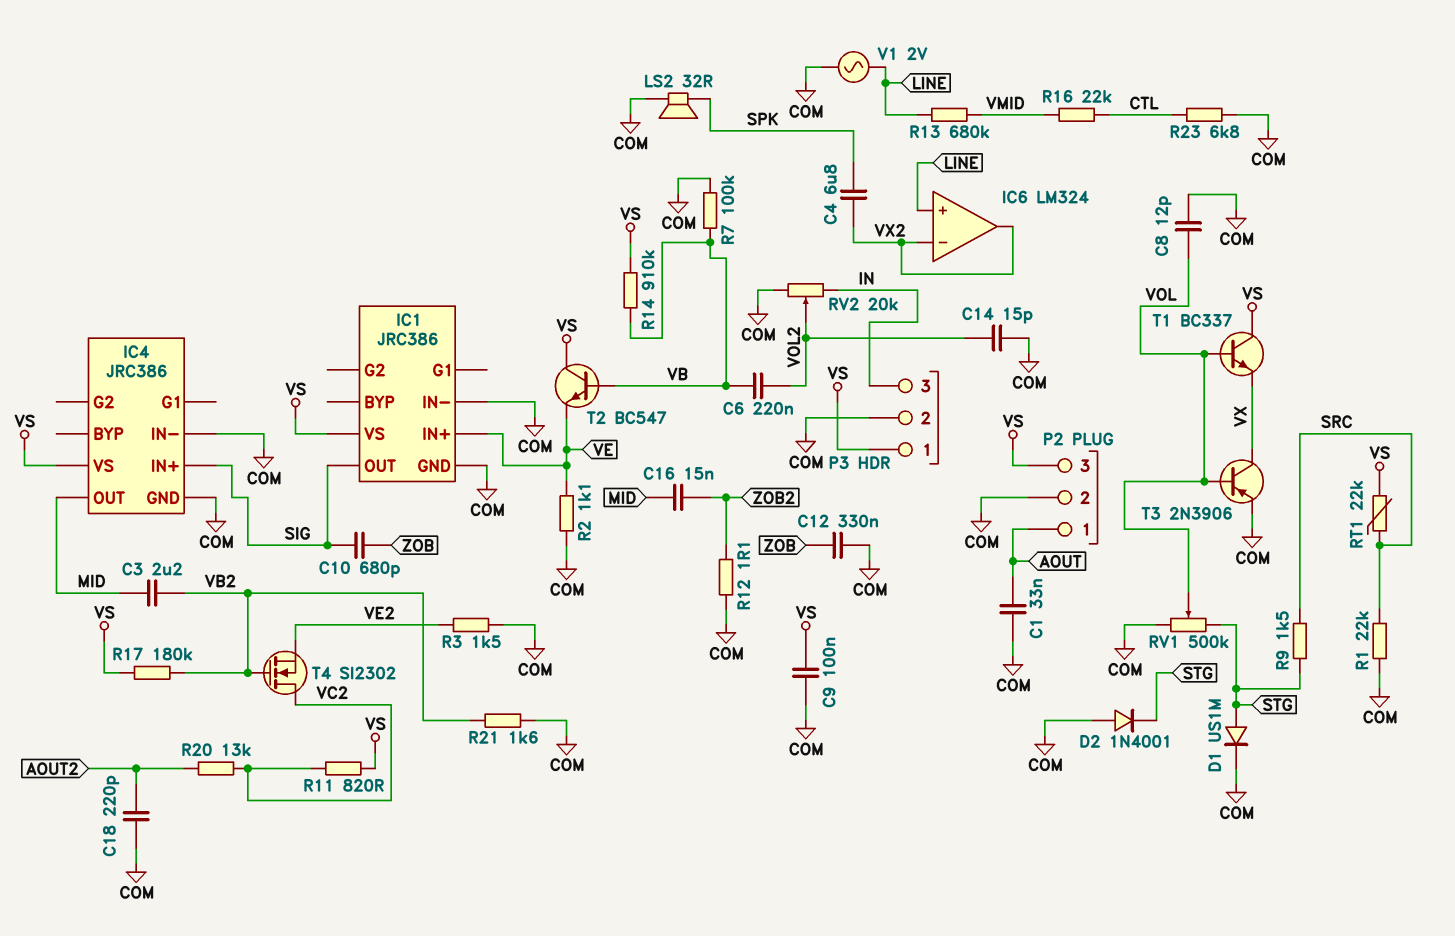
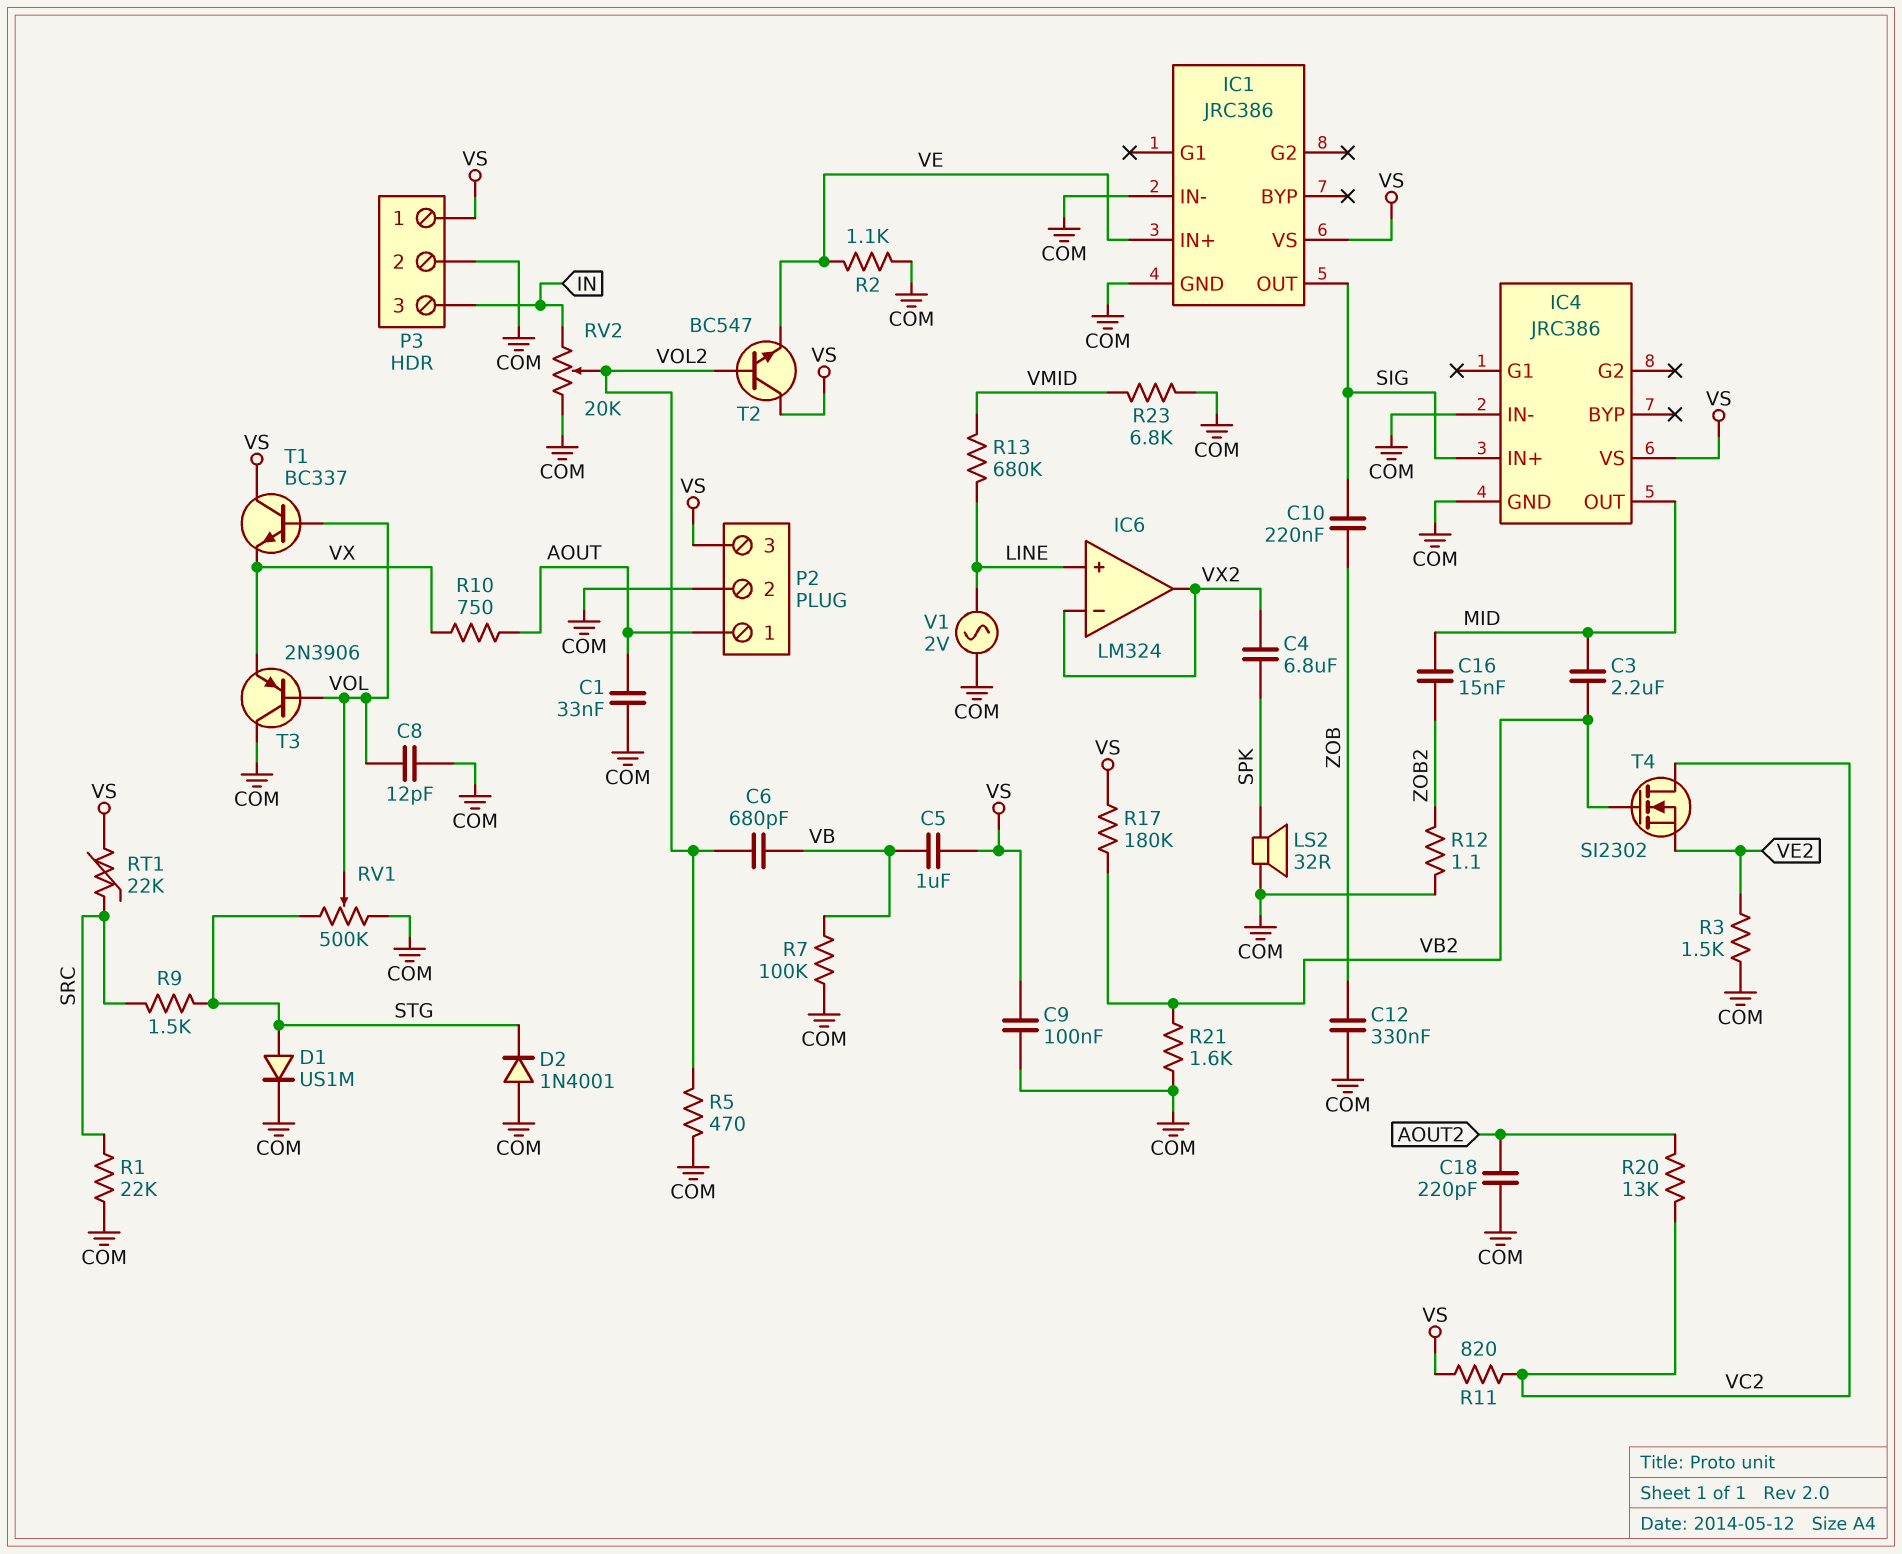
C5: none -> 1uF (VB, VS)
C6: 220nF (VB, VOL2) -> 680pF (VB, VOL2)
C10: 680pF (SIG, ZOB) -> 220nF (SIG, ZOB)
C14: 15pF (COM, VOL2) -> none
R5: none -> 470 (COM, VOL2)
R10: none -> 750 (AOUT, VX)
R14: 910k (VB, VS) -> none
R16: 22k (CTL, VMID) -> none
R23: 6.8k (COM, CTL) -> 6.8k (COM, VMID)
T2: NPN BC547 (B VB, C VS, E VE) -> NPN BC547 (B VOL2, C VS, E VE)
T3: PNP 2N3906 (B VOL, C VX, E COM) -> PNP 2N3906 (B VOL, C COM, E VX)

